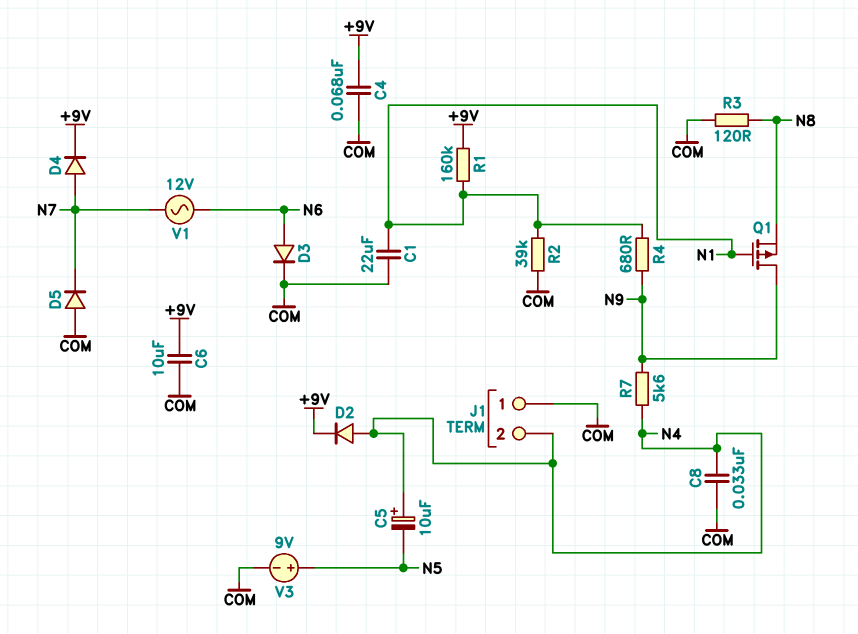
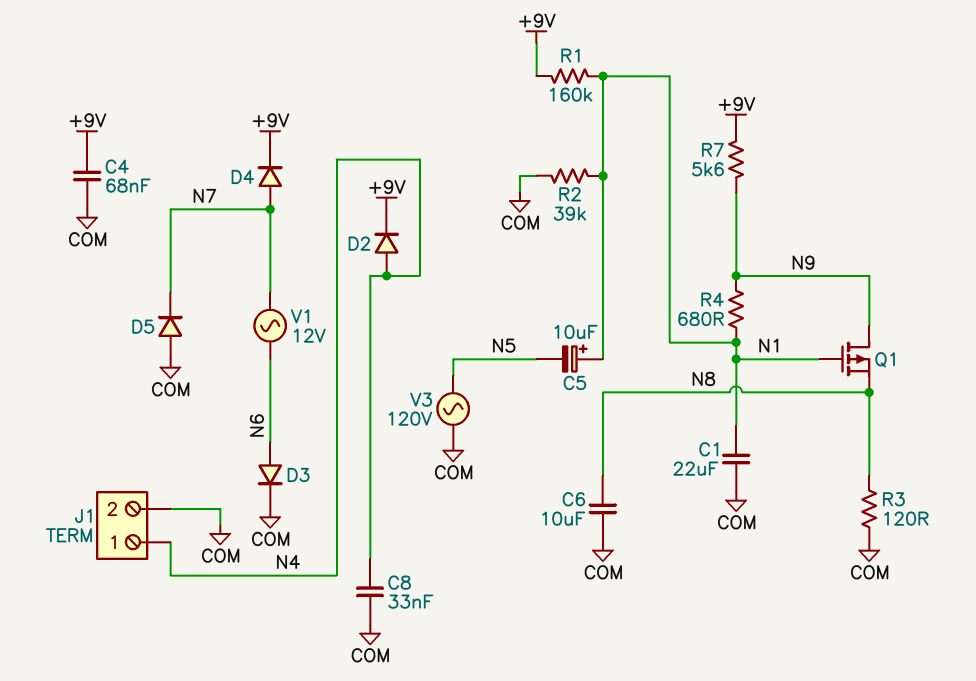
C5: 10uF (plus N4, minus N5) -> 10uF (plus N1, minus N5)
C6: 10uF (+9V, COM) -> 10uF (COM, N8)
J1 pin 1: COM -> N4
J1 pin 2: N4 -> COM
R7: 5.6k (N4, N9) -> 5.6k (+9V, N9)
V3: 9V (plus N5, minus COM) -> AC 120V (COM, N5)

